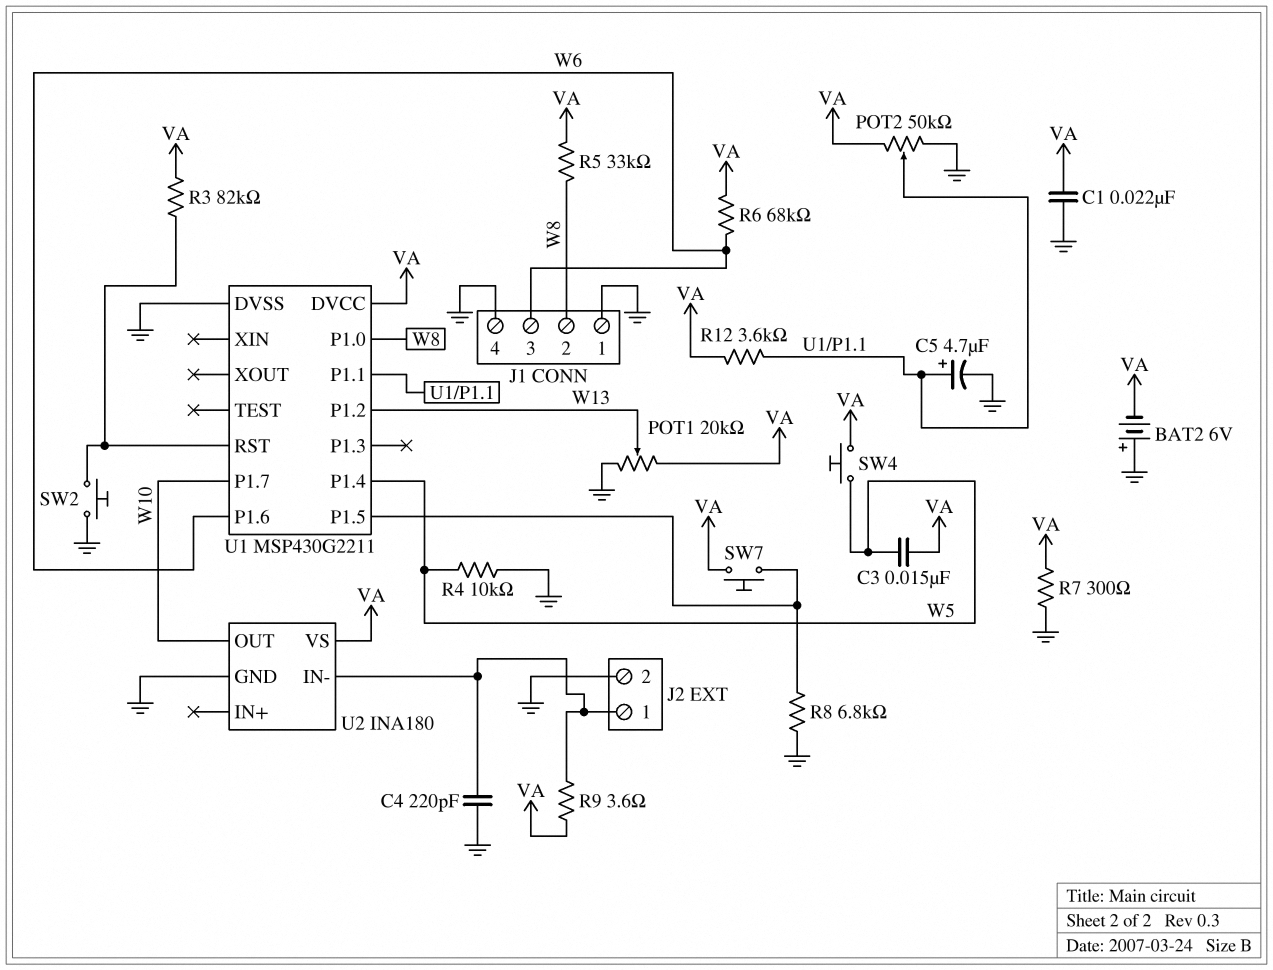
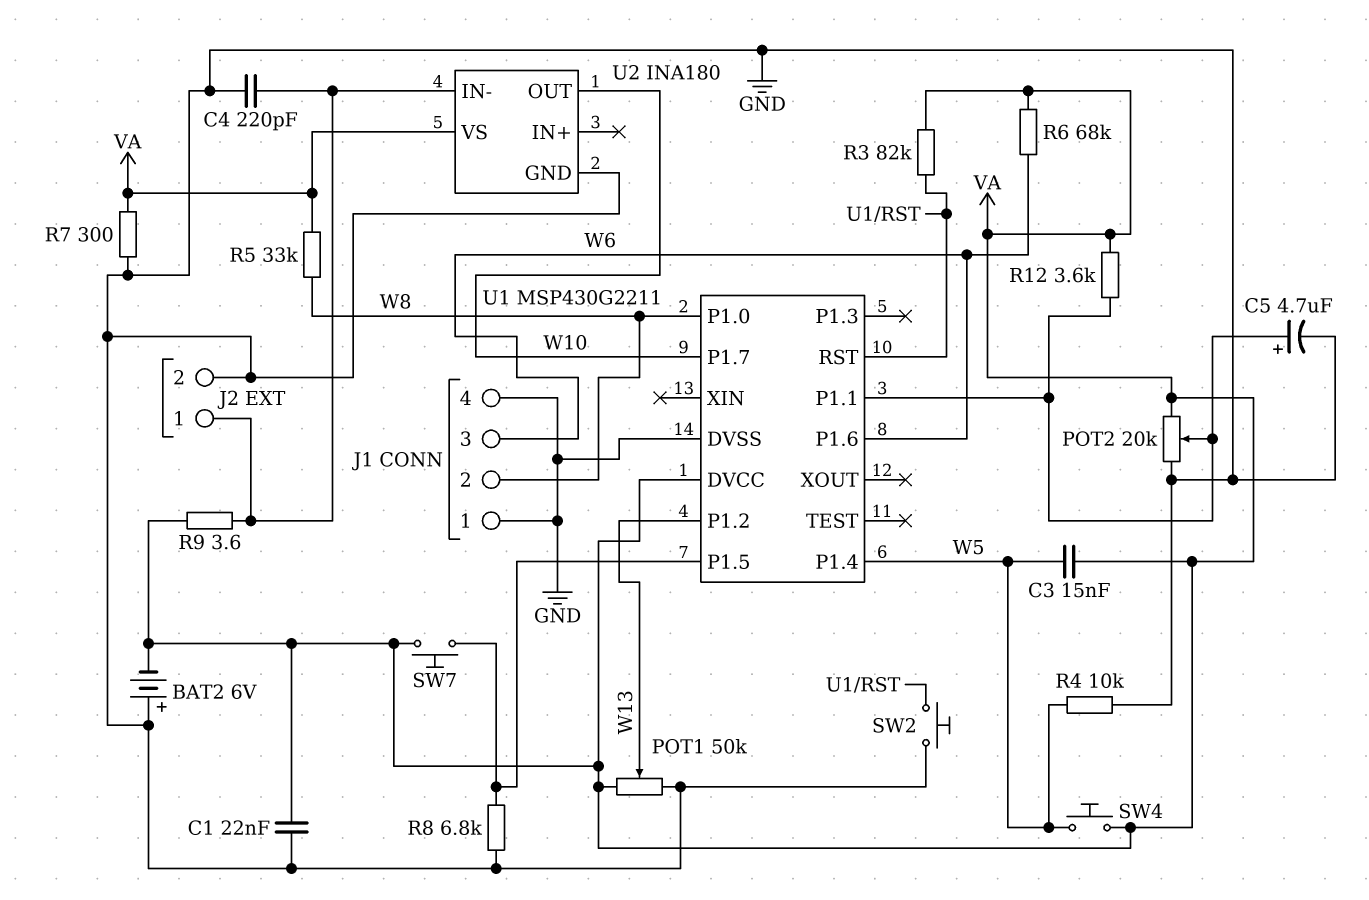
POT1: 20k (GND, VA, wiper W13) -> 50k (GND, VA, wiper W13)
POT2: 50k (GND, VA, wiper U1/P1.1) -> 20k (GND, VA, wiper U1/P1.1)

